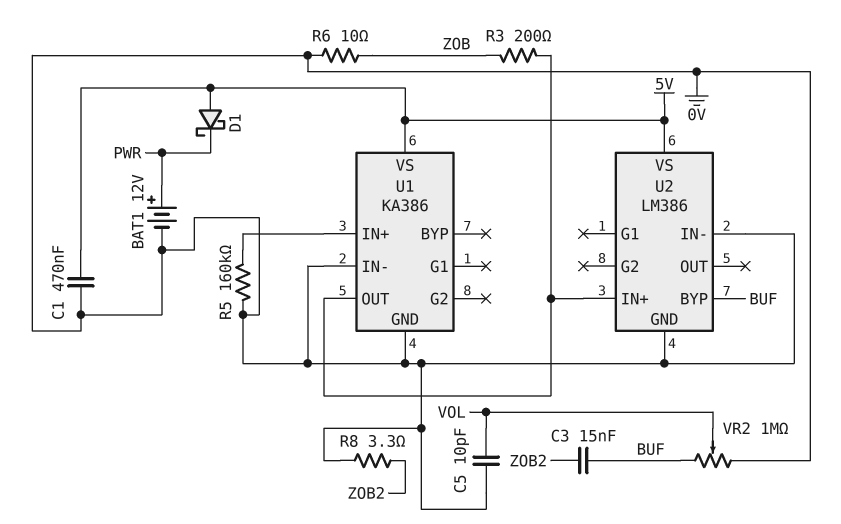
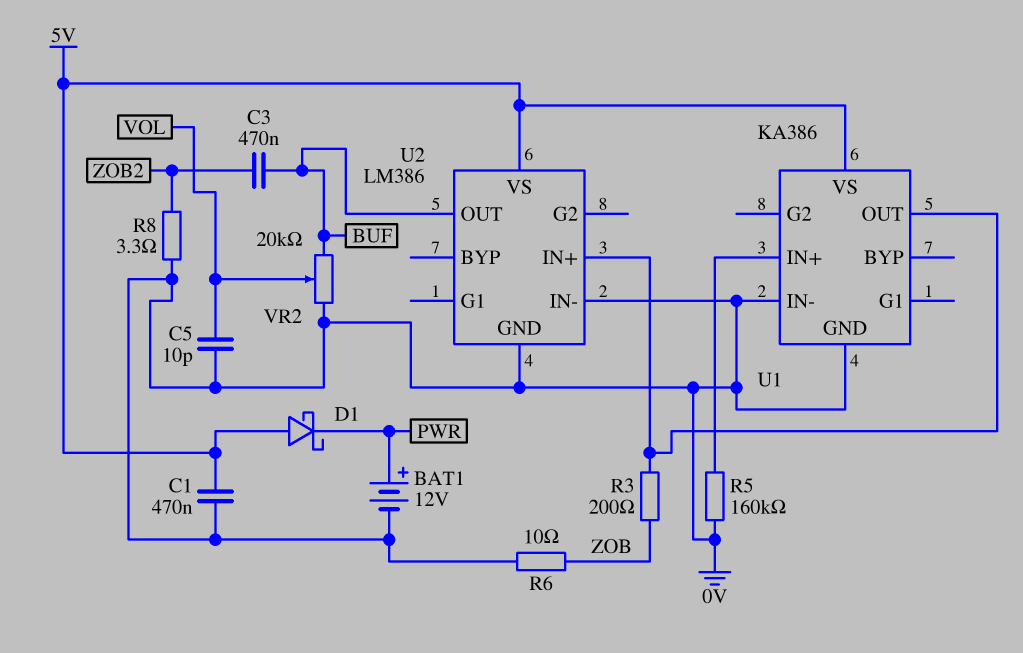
C3: 15nF (BUF, ZOB2) -> 470nF (BUF, ZOB2)
U2 pin BYP: BUF -> none
U2 pin OUT: none -> BUF
VR2: 1M (0V, BUF, wiper VOL) -> 20k (0V, BUF, wiper VOL)

